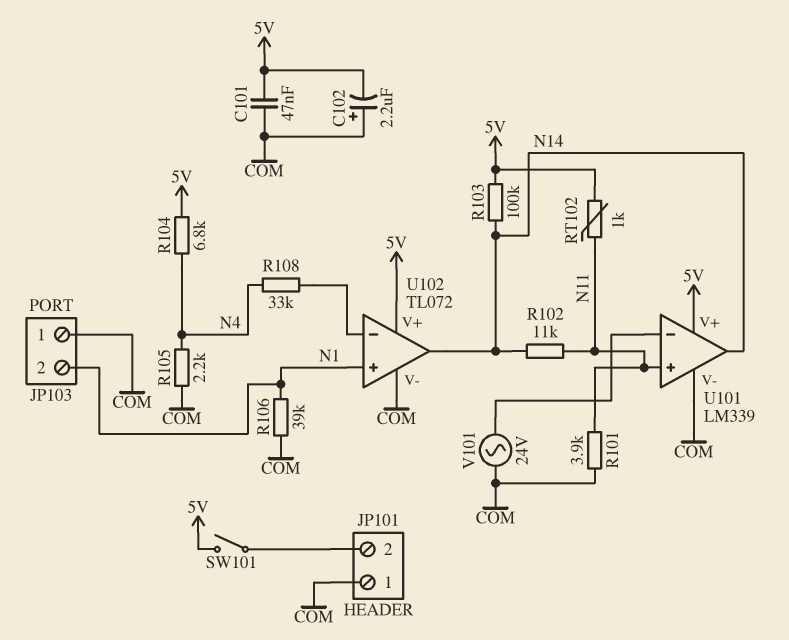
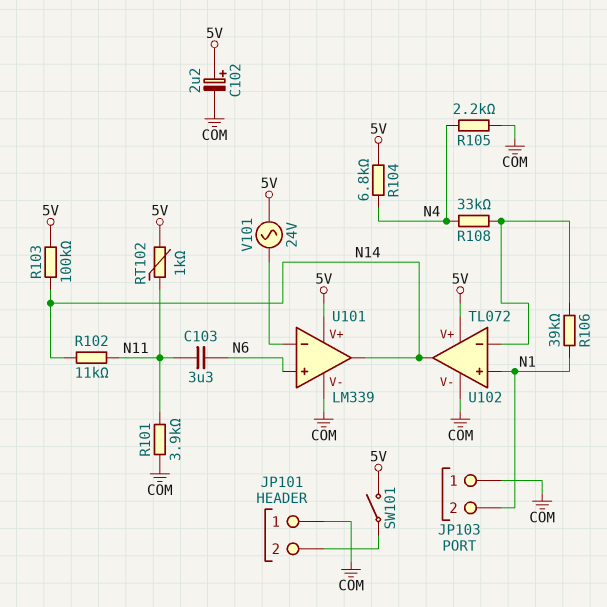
C101: 47nF (5V, COM) -> none
C102: 2.2uF (plus COM, minus 5V) -> 2.2uF (plus 5V, minus COM)
C103: none -> 3.3uF (N6, N11)
R106: 39k (COM, N1) -> 39k (N1, U102/in-)
U101 pin in+: N11 -> N6
V101: AC 24V (COM, U101/in-) -> AC 24V (5V, U101/in-)

